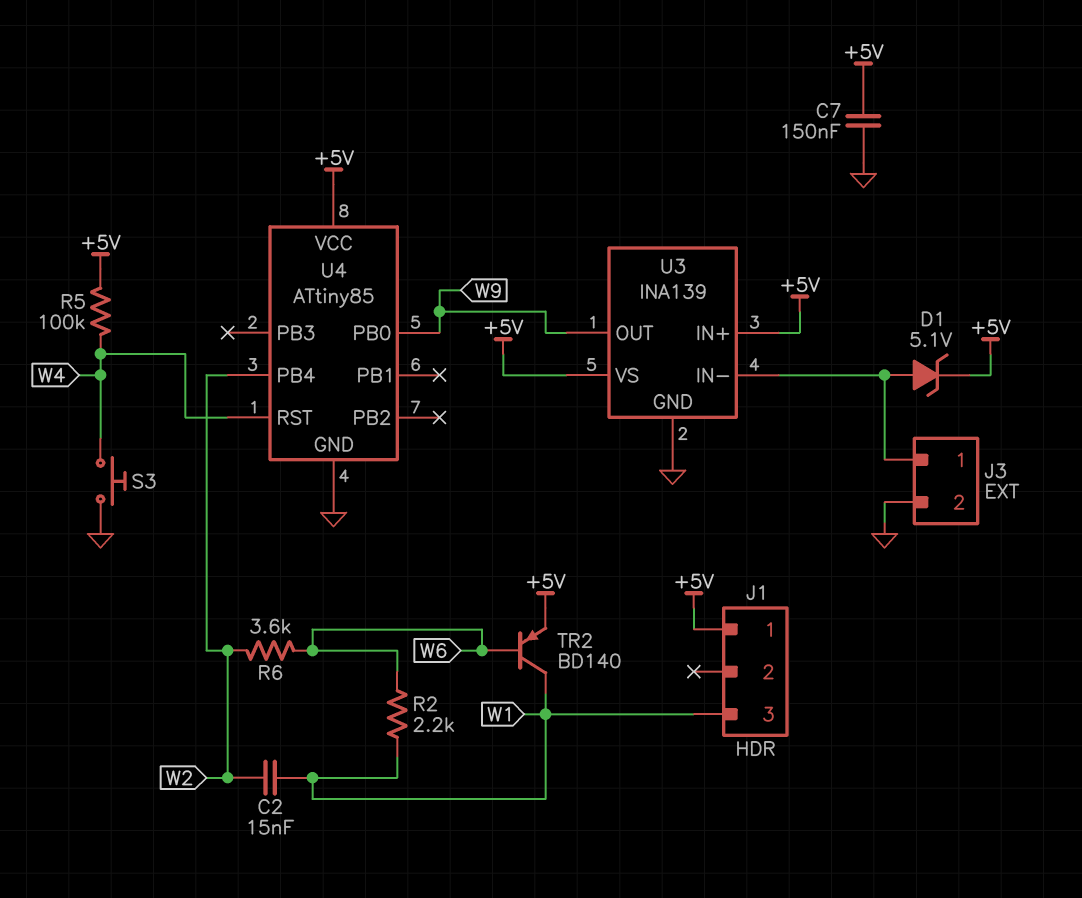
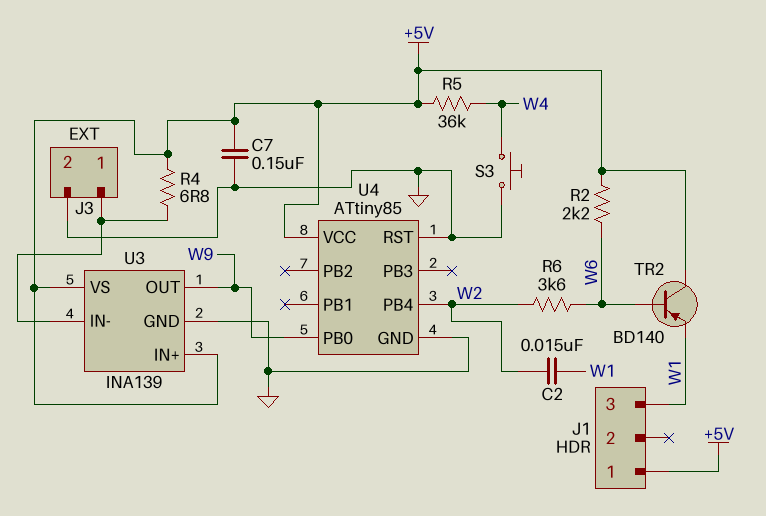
D1: zener 5.1V (A J3/1, K +5V) -> none
R2: 2.2k (W1, W6) -> 2.2k (+5V, W6)
R4: none -> 6.8 (+5V, J3/1)
R5: 100k (+5V, W4) -> 36k (+5V, W4)
TR2: PNP BD140 (B W6, C W1, E +5V) -> PNP BD140 (B W6, C +5V, E W1)
U4 pin RST: W4 -> GND

